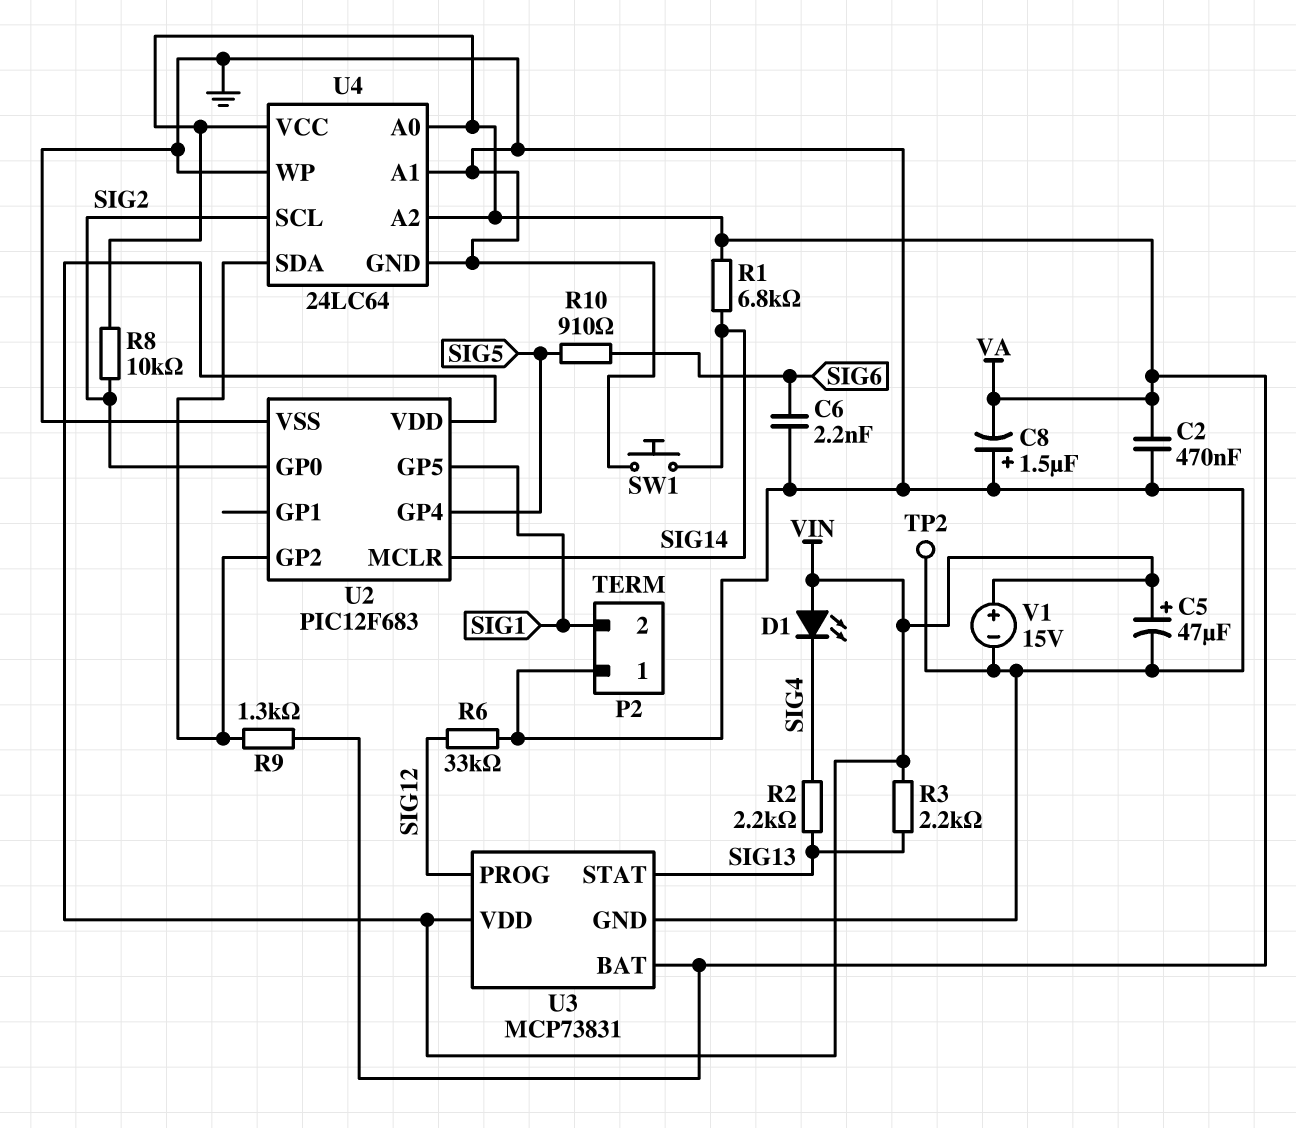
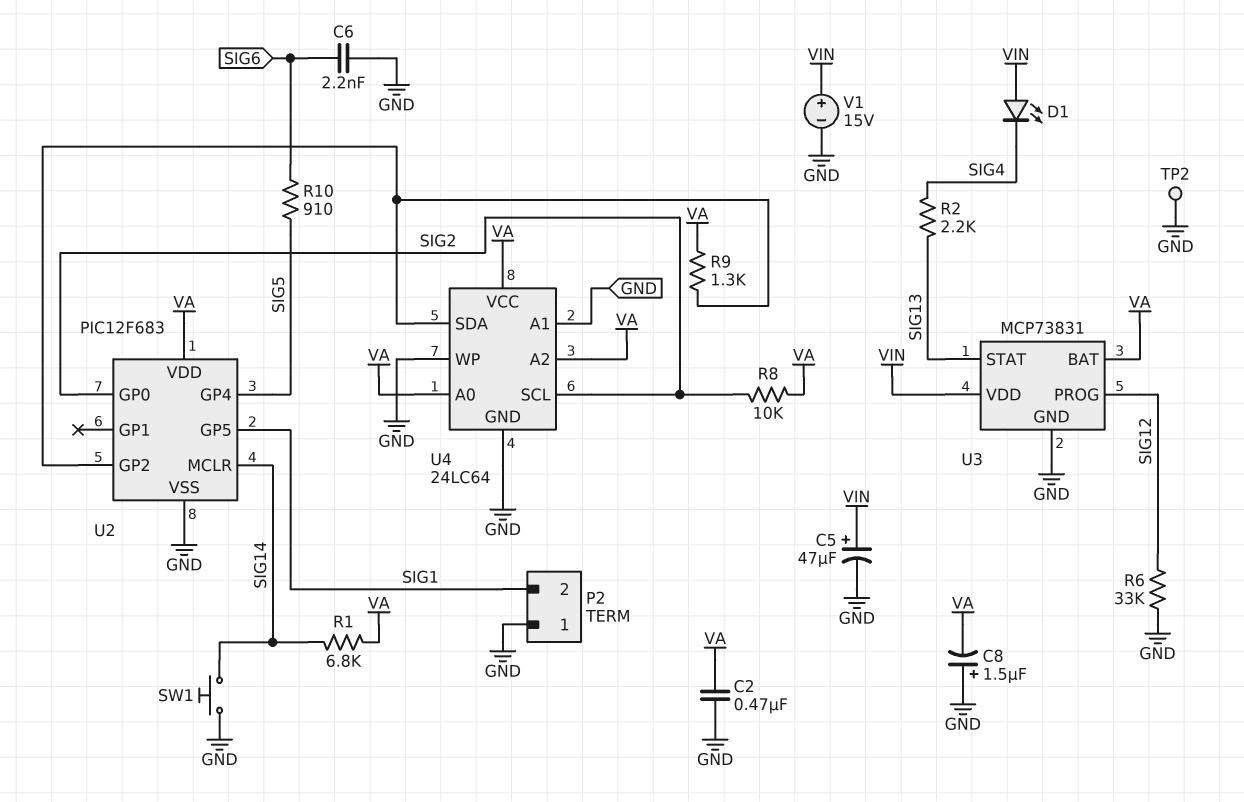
R3: 2.2k (SIG13, VIN) -> none
U2 pin VDD: VIN -> VA

